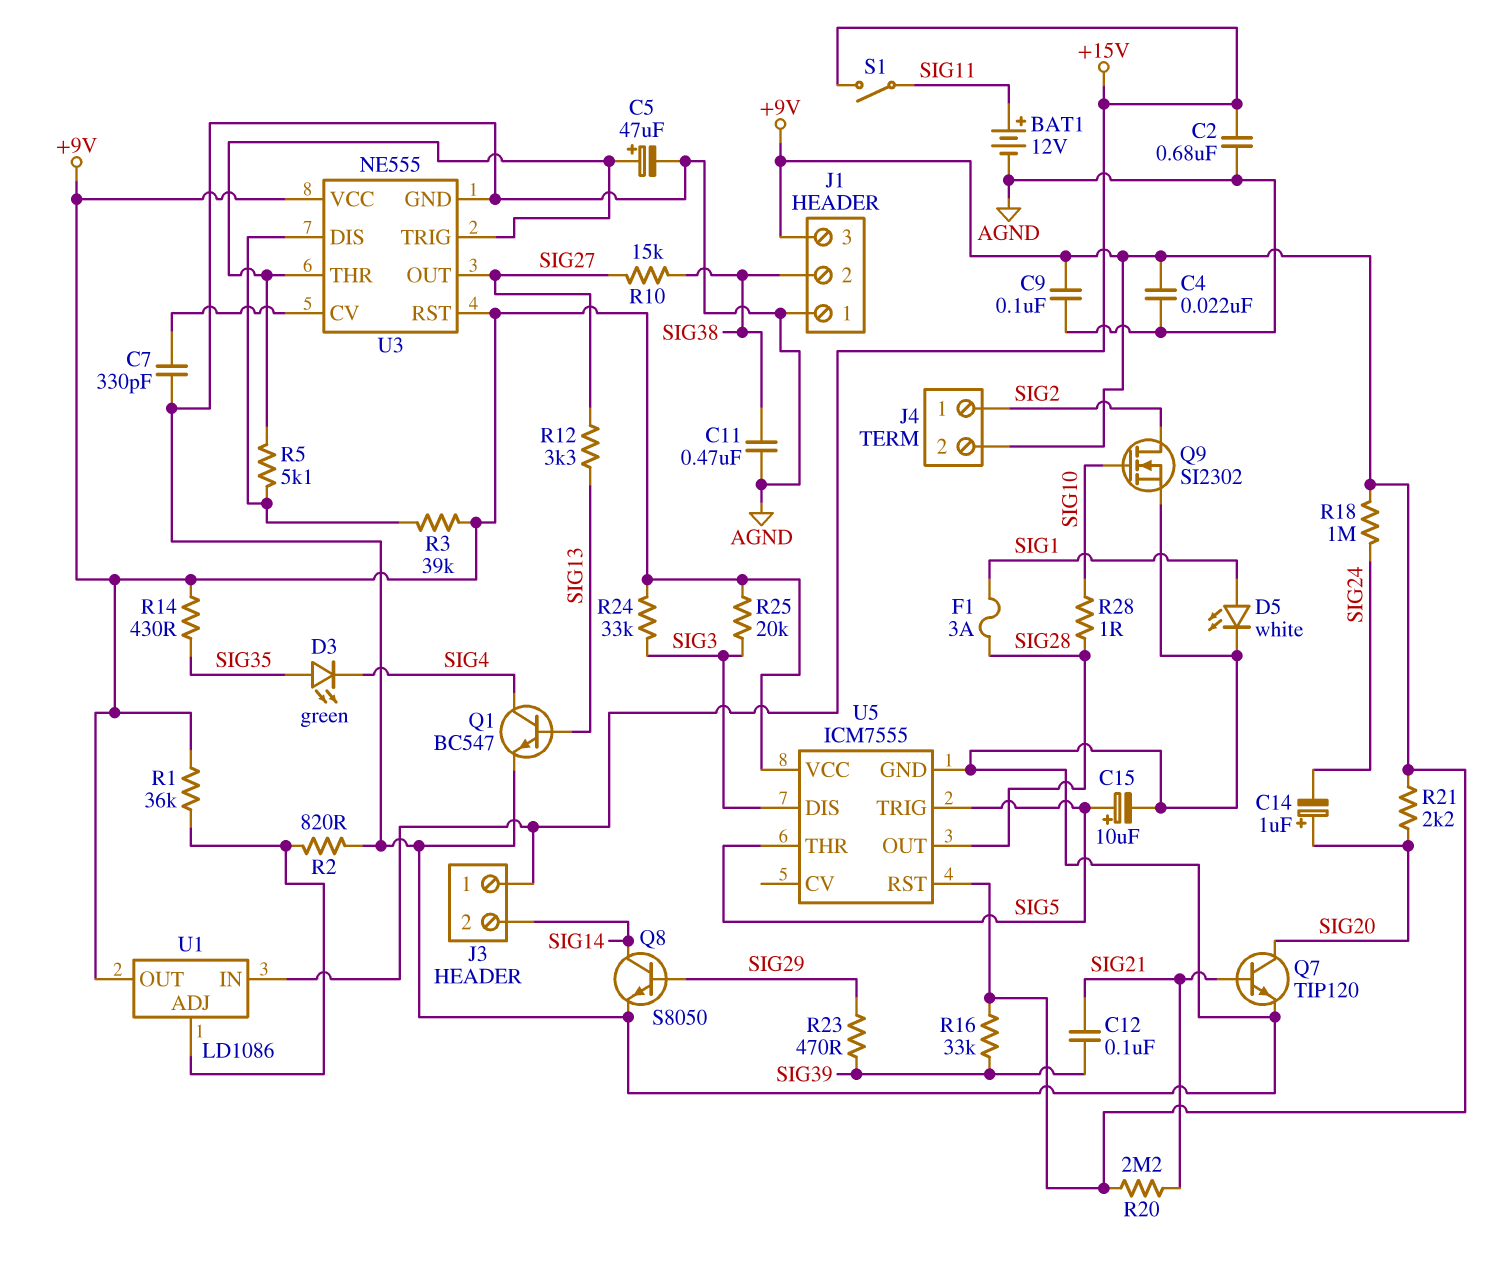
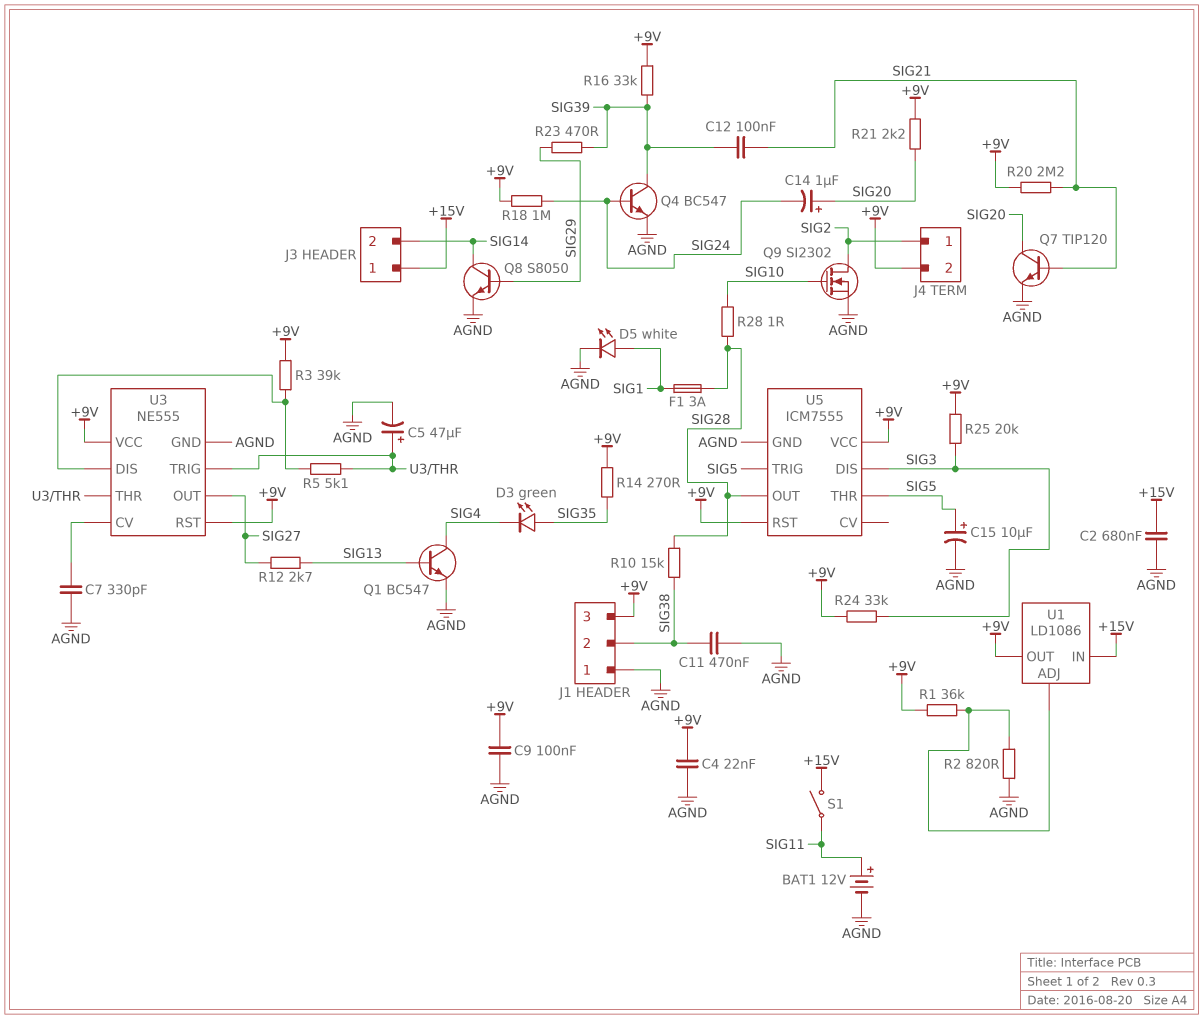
Q4: none -> NPN BC547 (B SIG24, C SIG39, E AGND)
R10: 15k (SIG27, SIG38) -> 15k (SIG28, SIG38)
R12: 3.3k (SIG13, SIG27) -> 2.7k (SIG13, SIG27)
R14: 430 (+9V, SIG35) -> 270 (+9V, SIG35)

